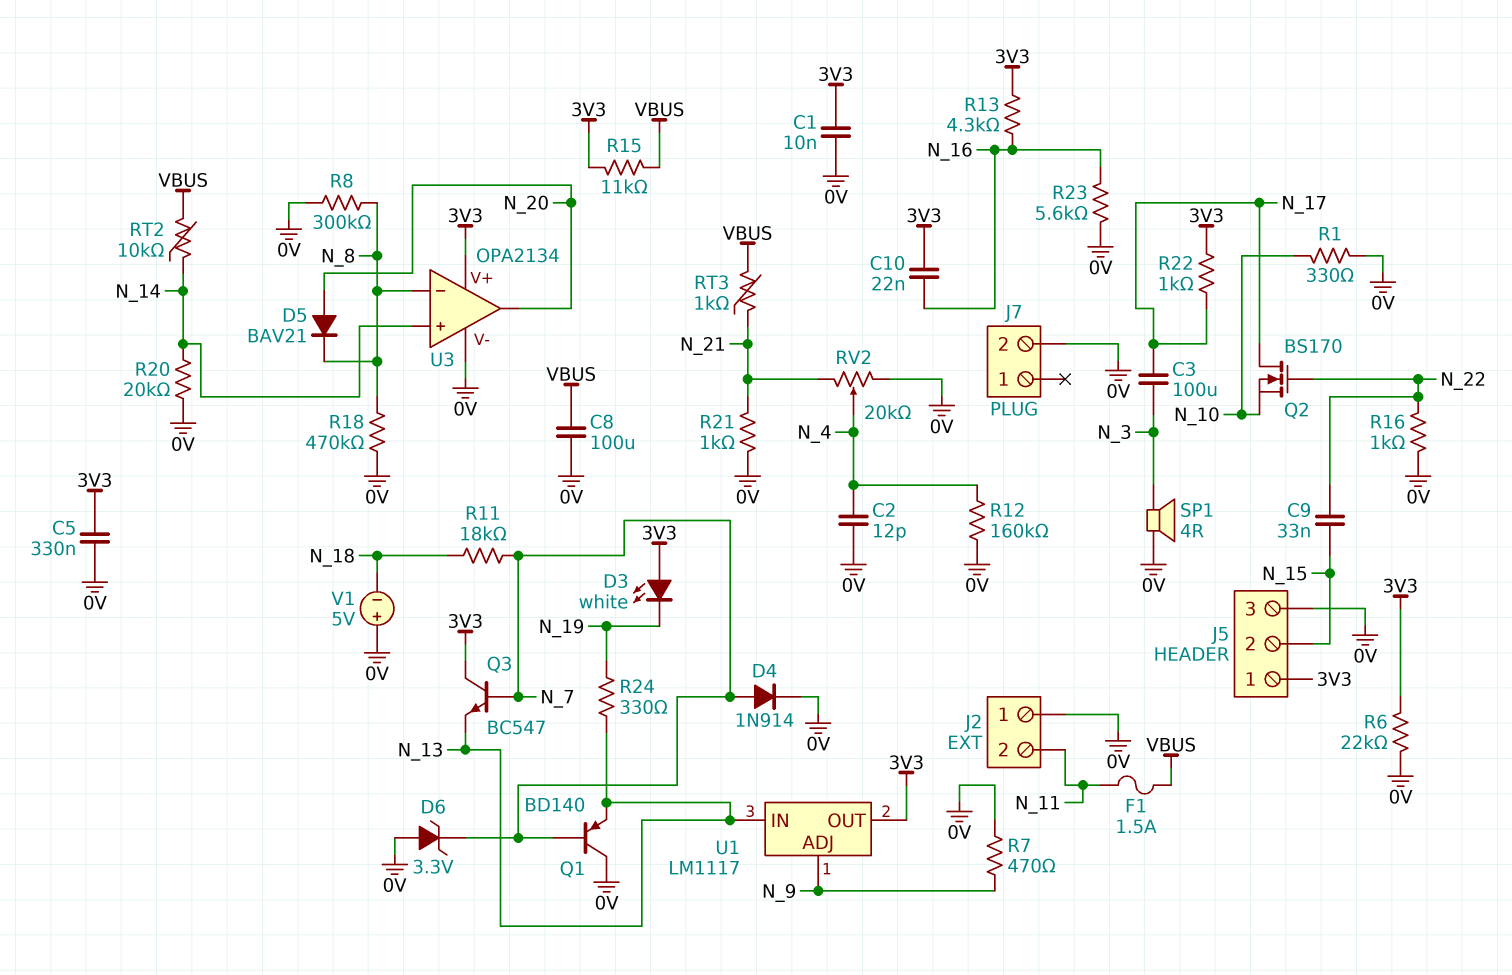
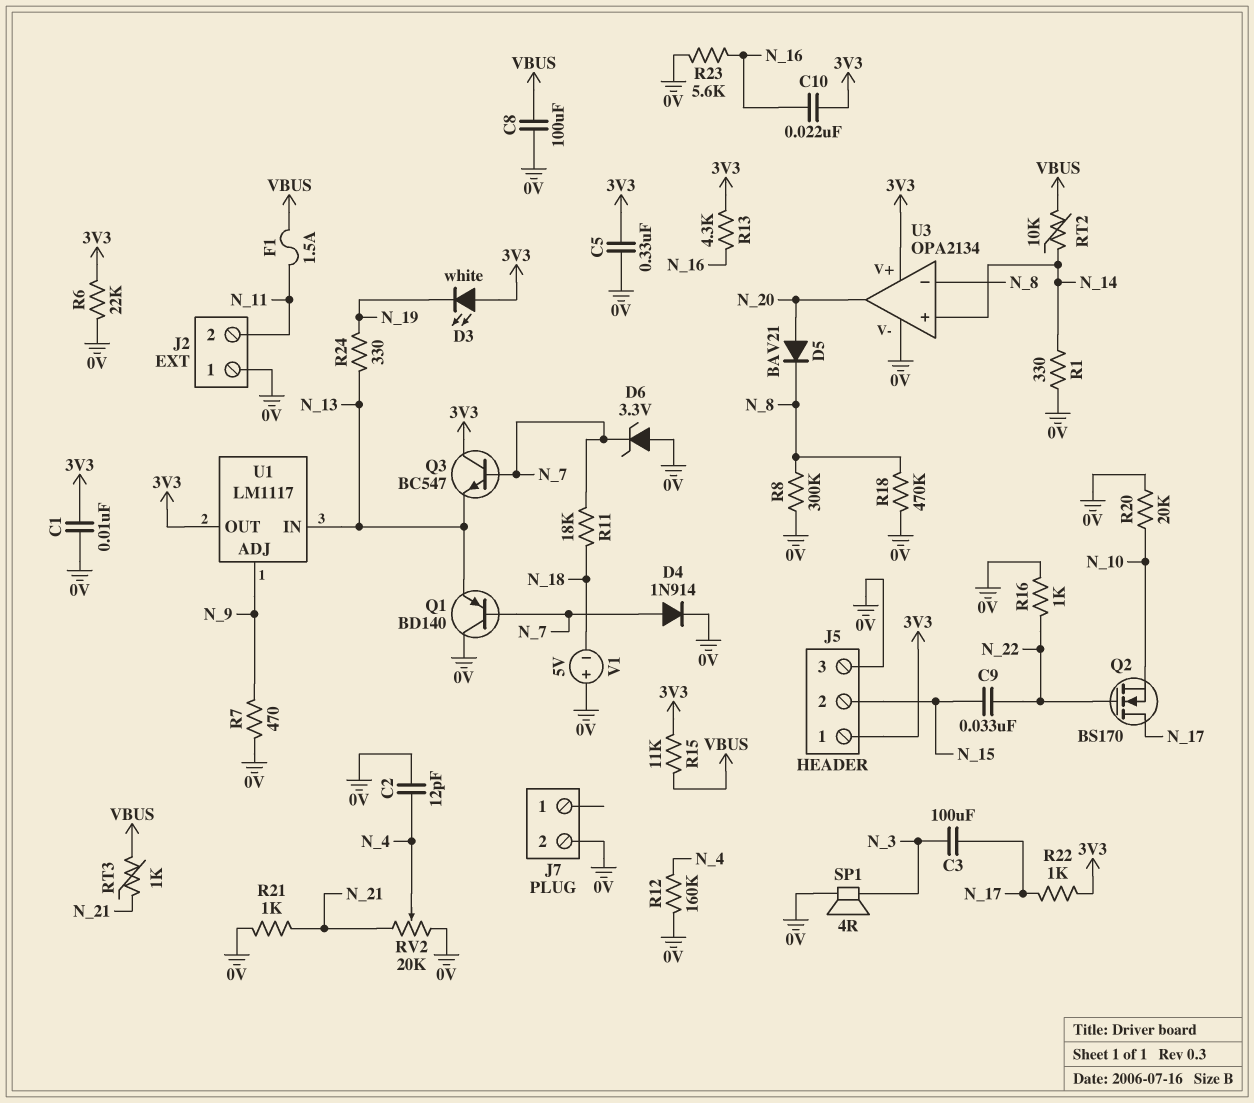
R1: 330 (0V, N_10) -> 330 (0V, N_14)
R20: 20k (0V, N_14) -> 20k (0V, N_10)

